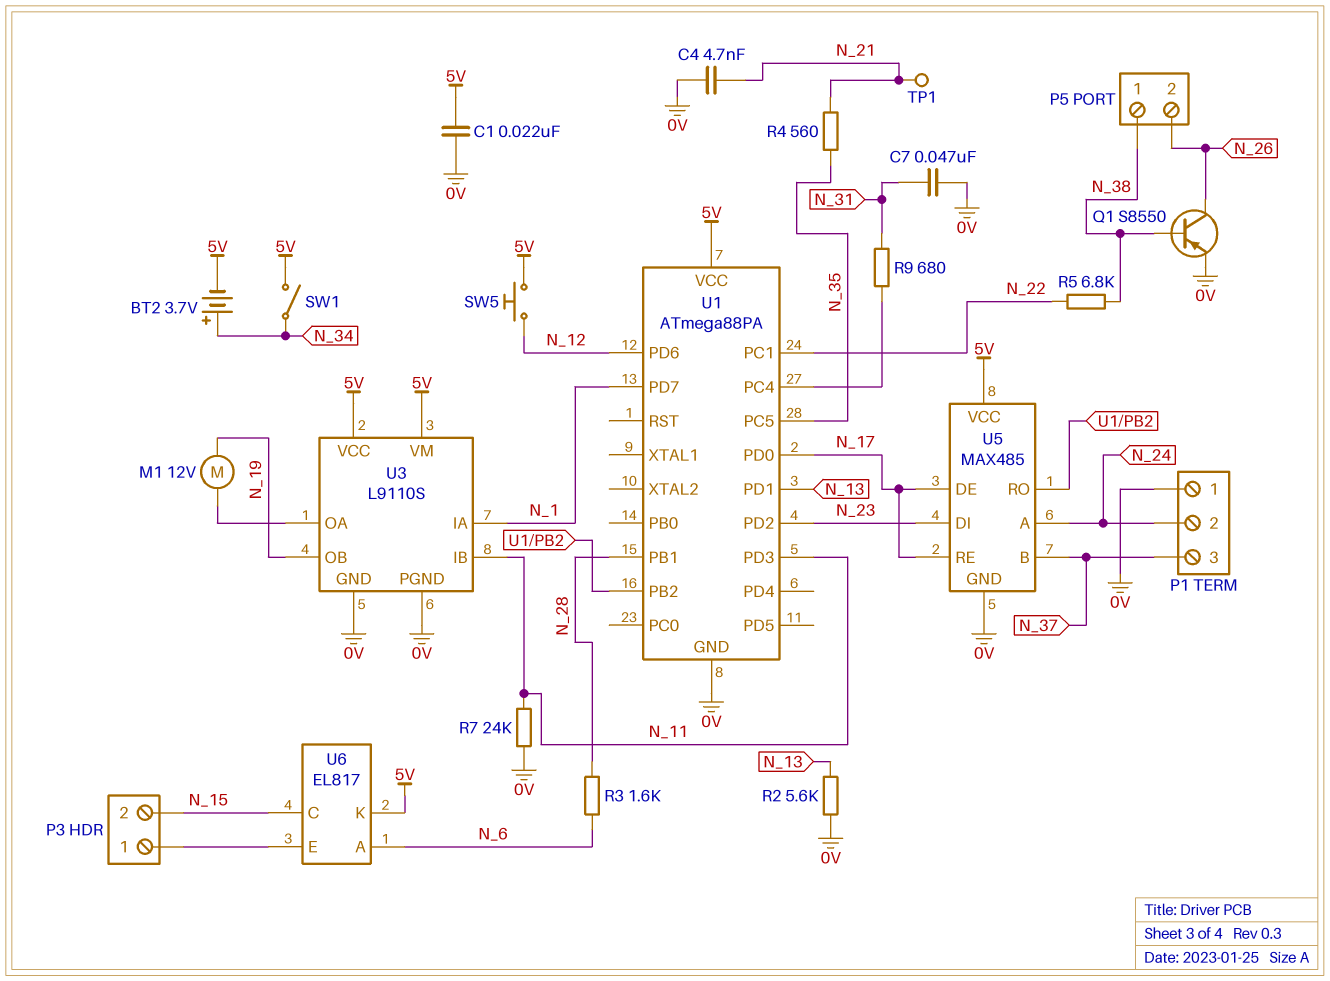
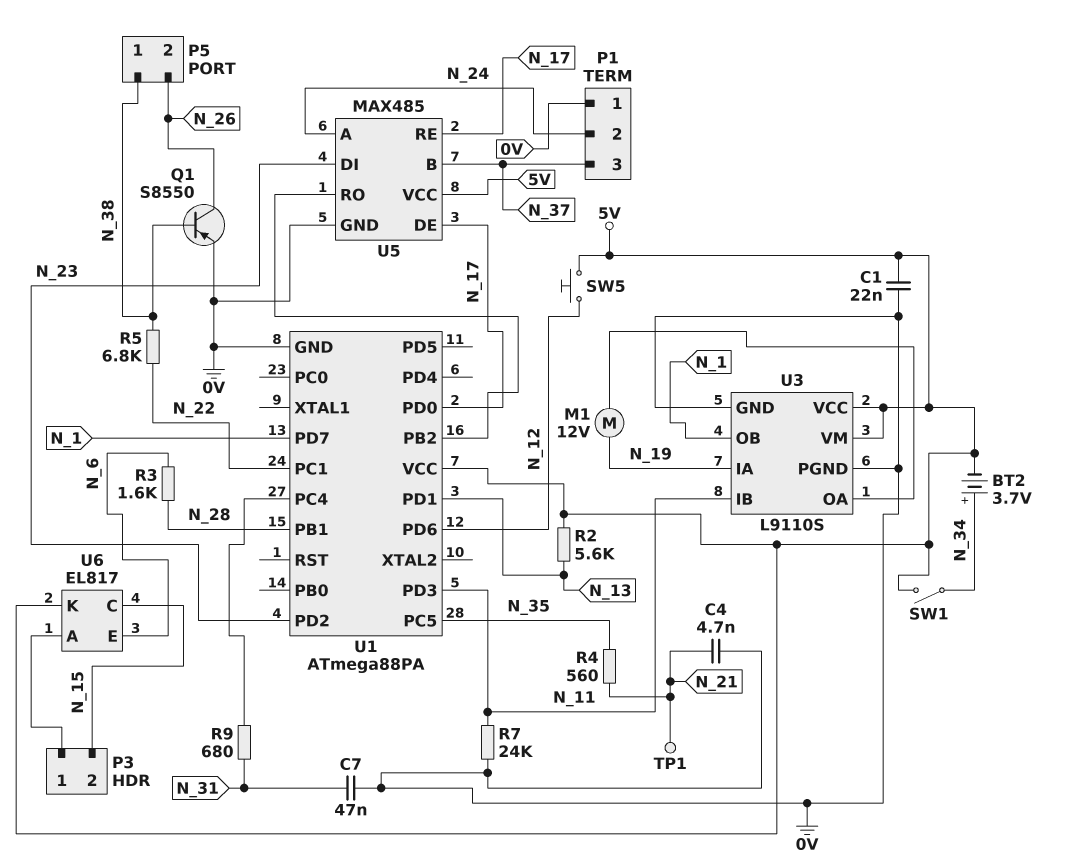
R2: 5.6k (0V, N_13) -> 5.6k (5V, N_13)
U3 pin IA: N_1 -> N_19
U3 pin OB: N_19 -> N_1
U6 pin A: N_6 -> P3/1
U6 pin E: P3/1 -> N_6

